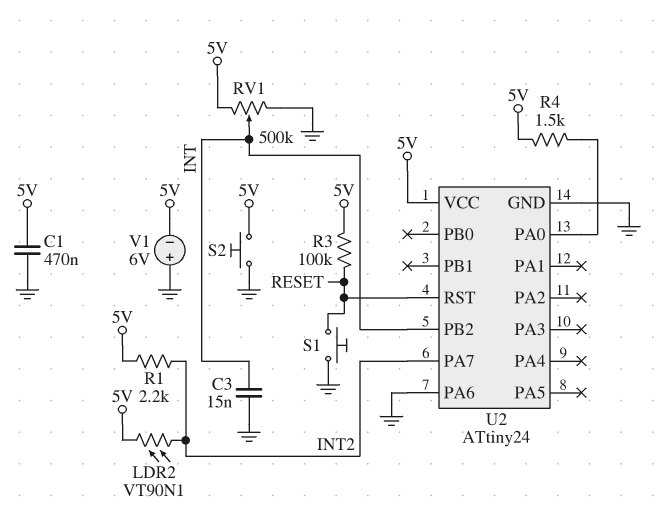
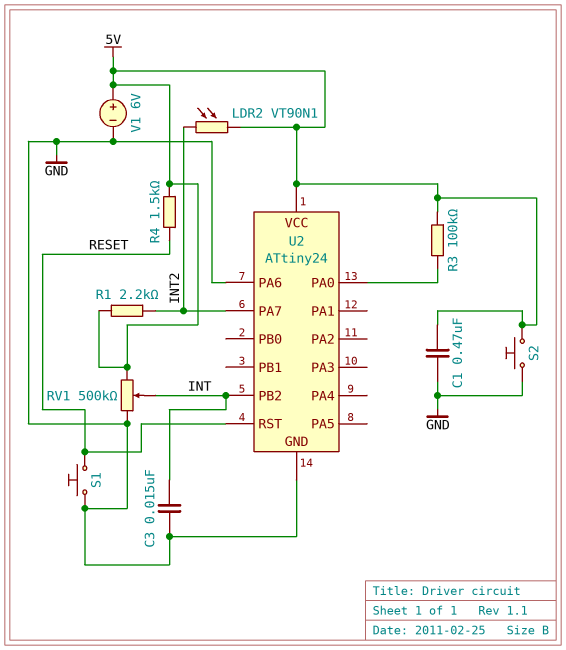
R3: 100k (5V, RESET) -> 100k (5V, U2/PA0)
R4: 1.5k (5V, U2/PA0) -> 1.5k (5V, RESET)
V1: 6V (plus GND, minus 5V) -> 6V (plus 5V, minus GND)

